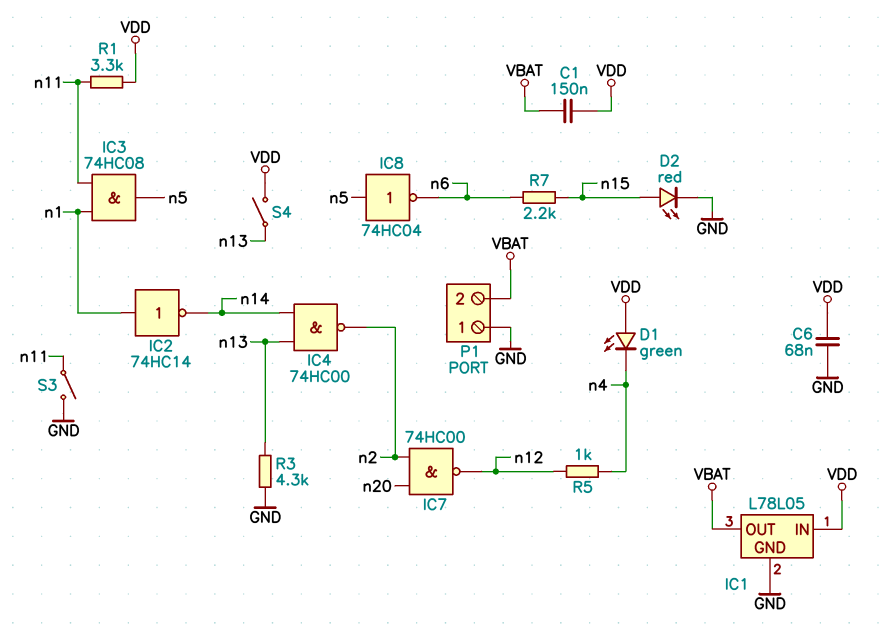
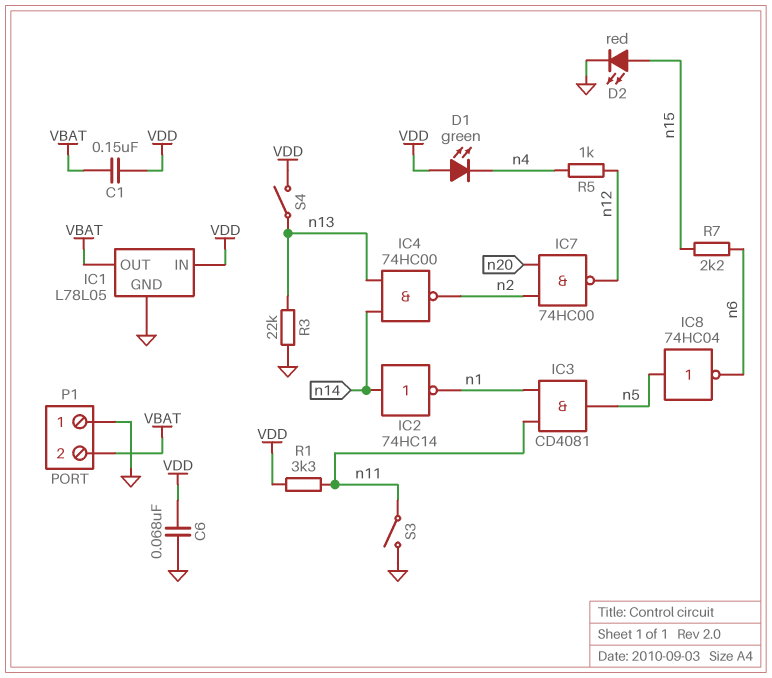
IC2: NOT 74HC14 (in n1, out n14) -> NOT 74HC14 (in n14, out n1)
IC3: AND 74HC08 (in n1, in n11, out n5) -> AND CD4081 (in n1, in n11, out n5)
R3: 4.3k (GND, n13) -> 22k (GND, n13)

